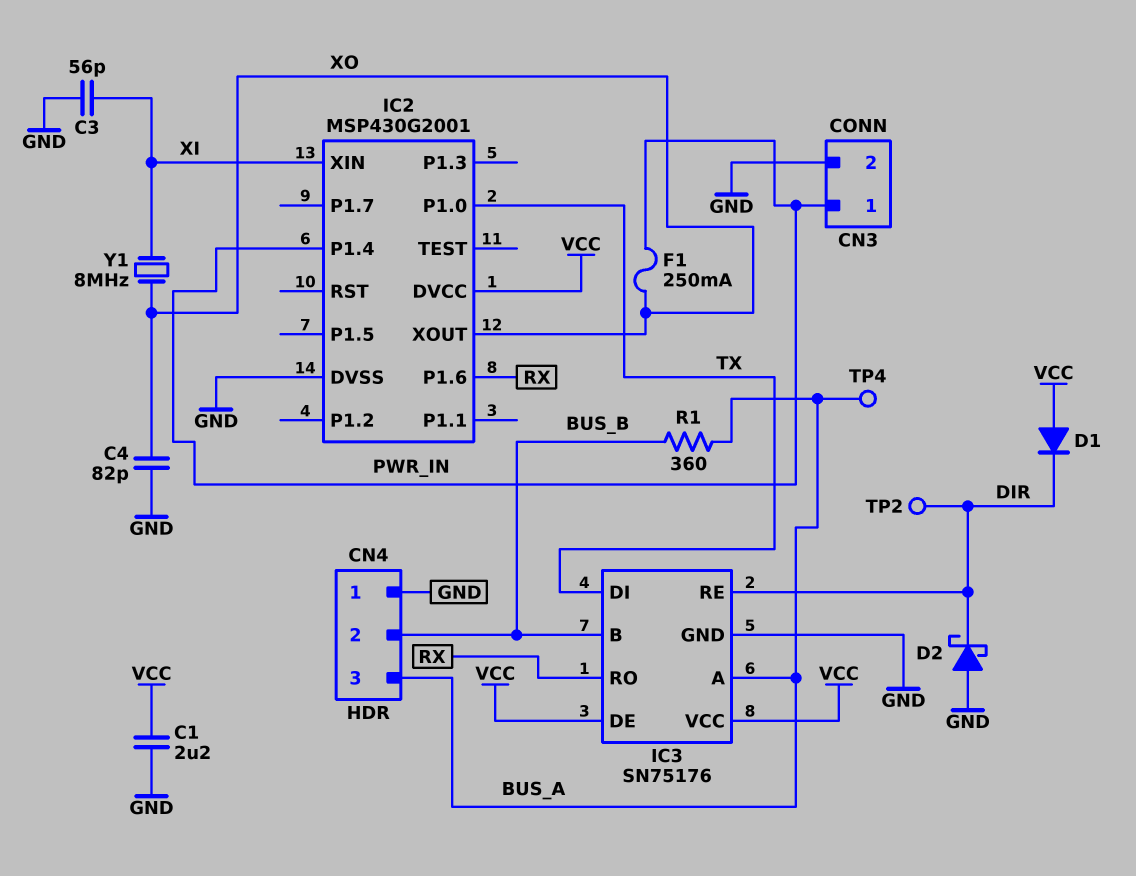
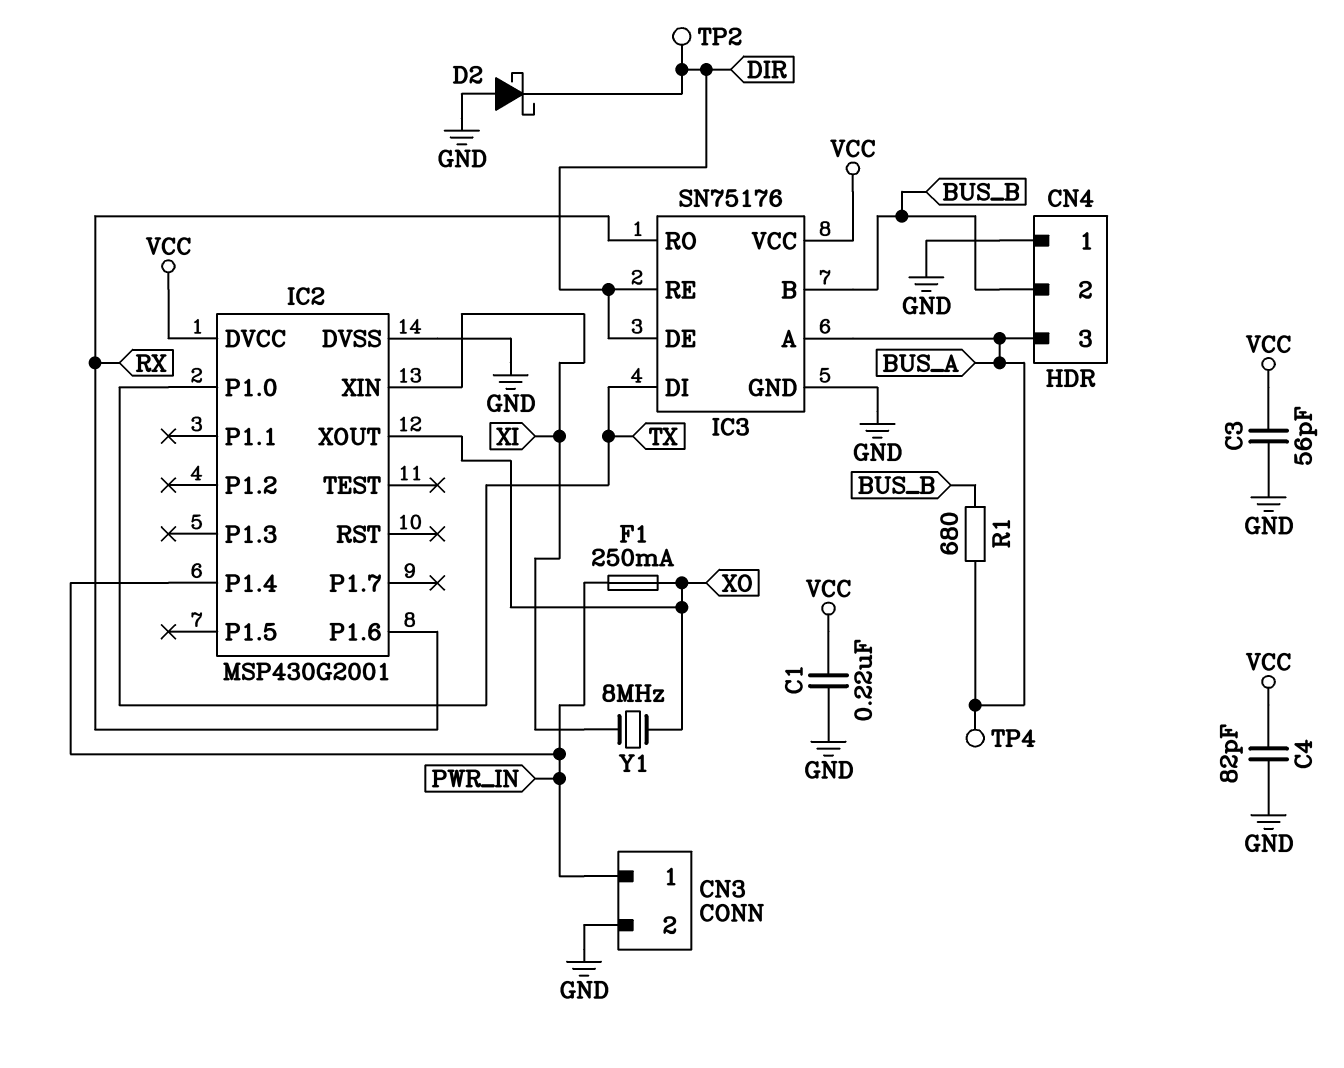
C1: 2.2uF (GND, VCC) -> 220nF (GND, VCC)
C3: 56pF (GND, XI) -> 56pF (GND, VCC)
C4: 82pF (GND, XO) -> 82pF (GND, VCC)
D1: diode (A VCC, K DIR) -> none
IC3 pin DE: VCC -> DIR
R1: 360 (BUS_A, BUS_B) -> 680 (BUS_A, BUS_B)

